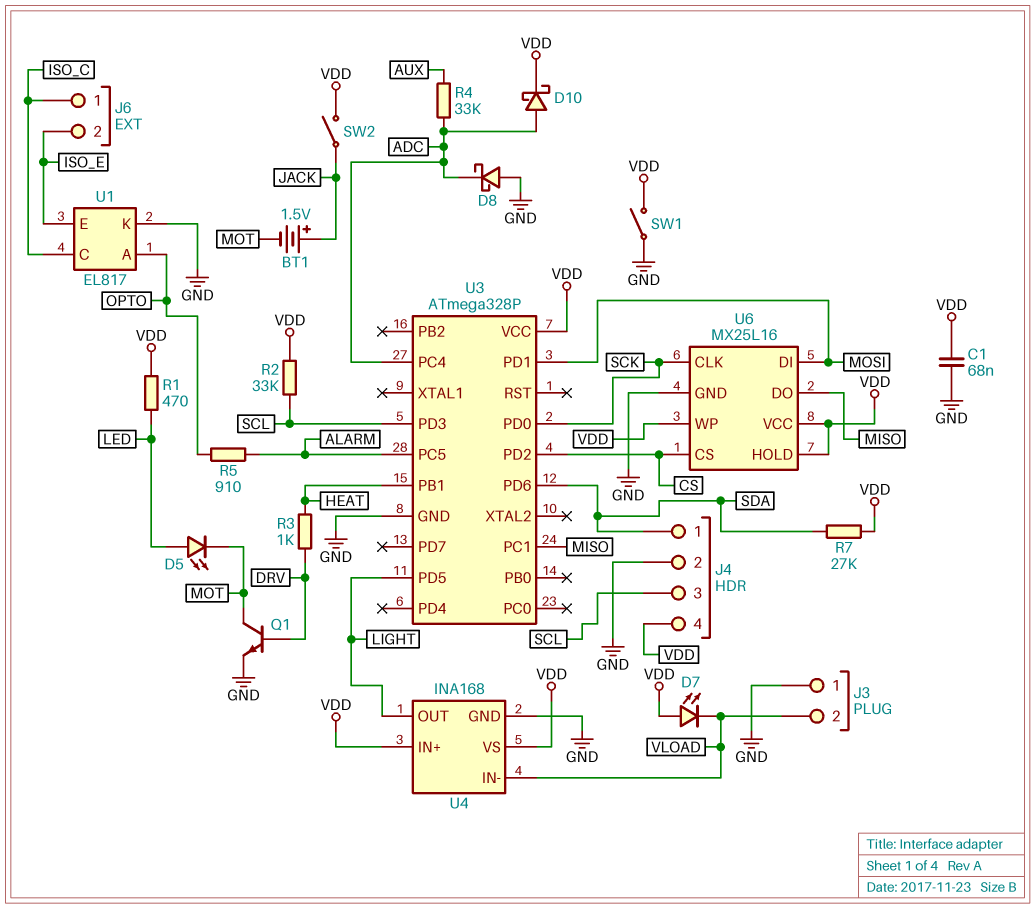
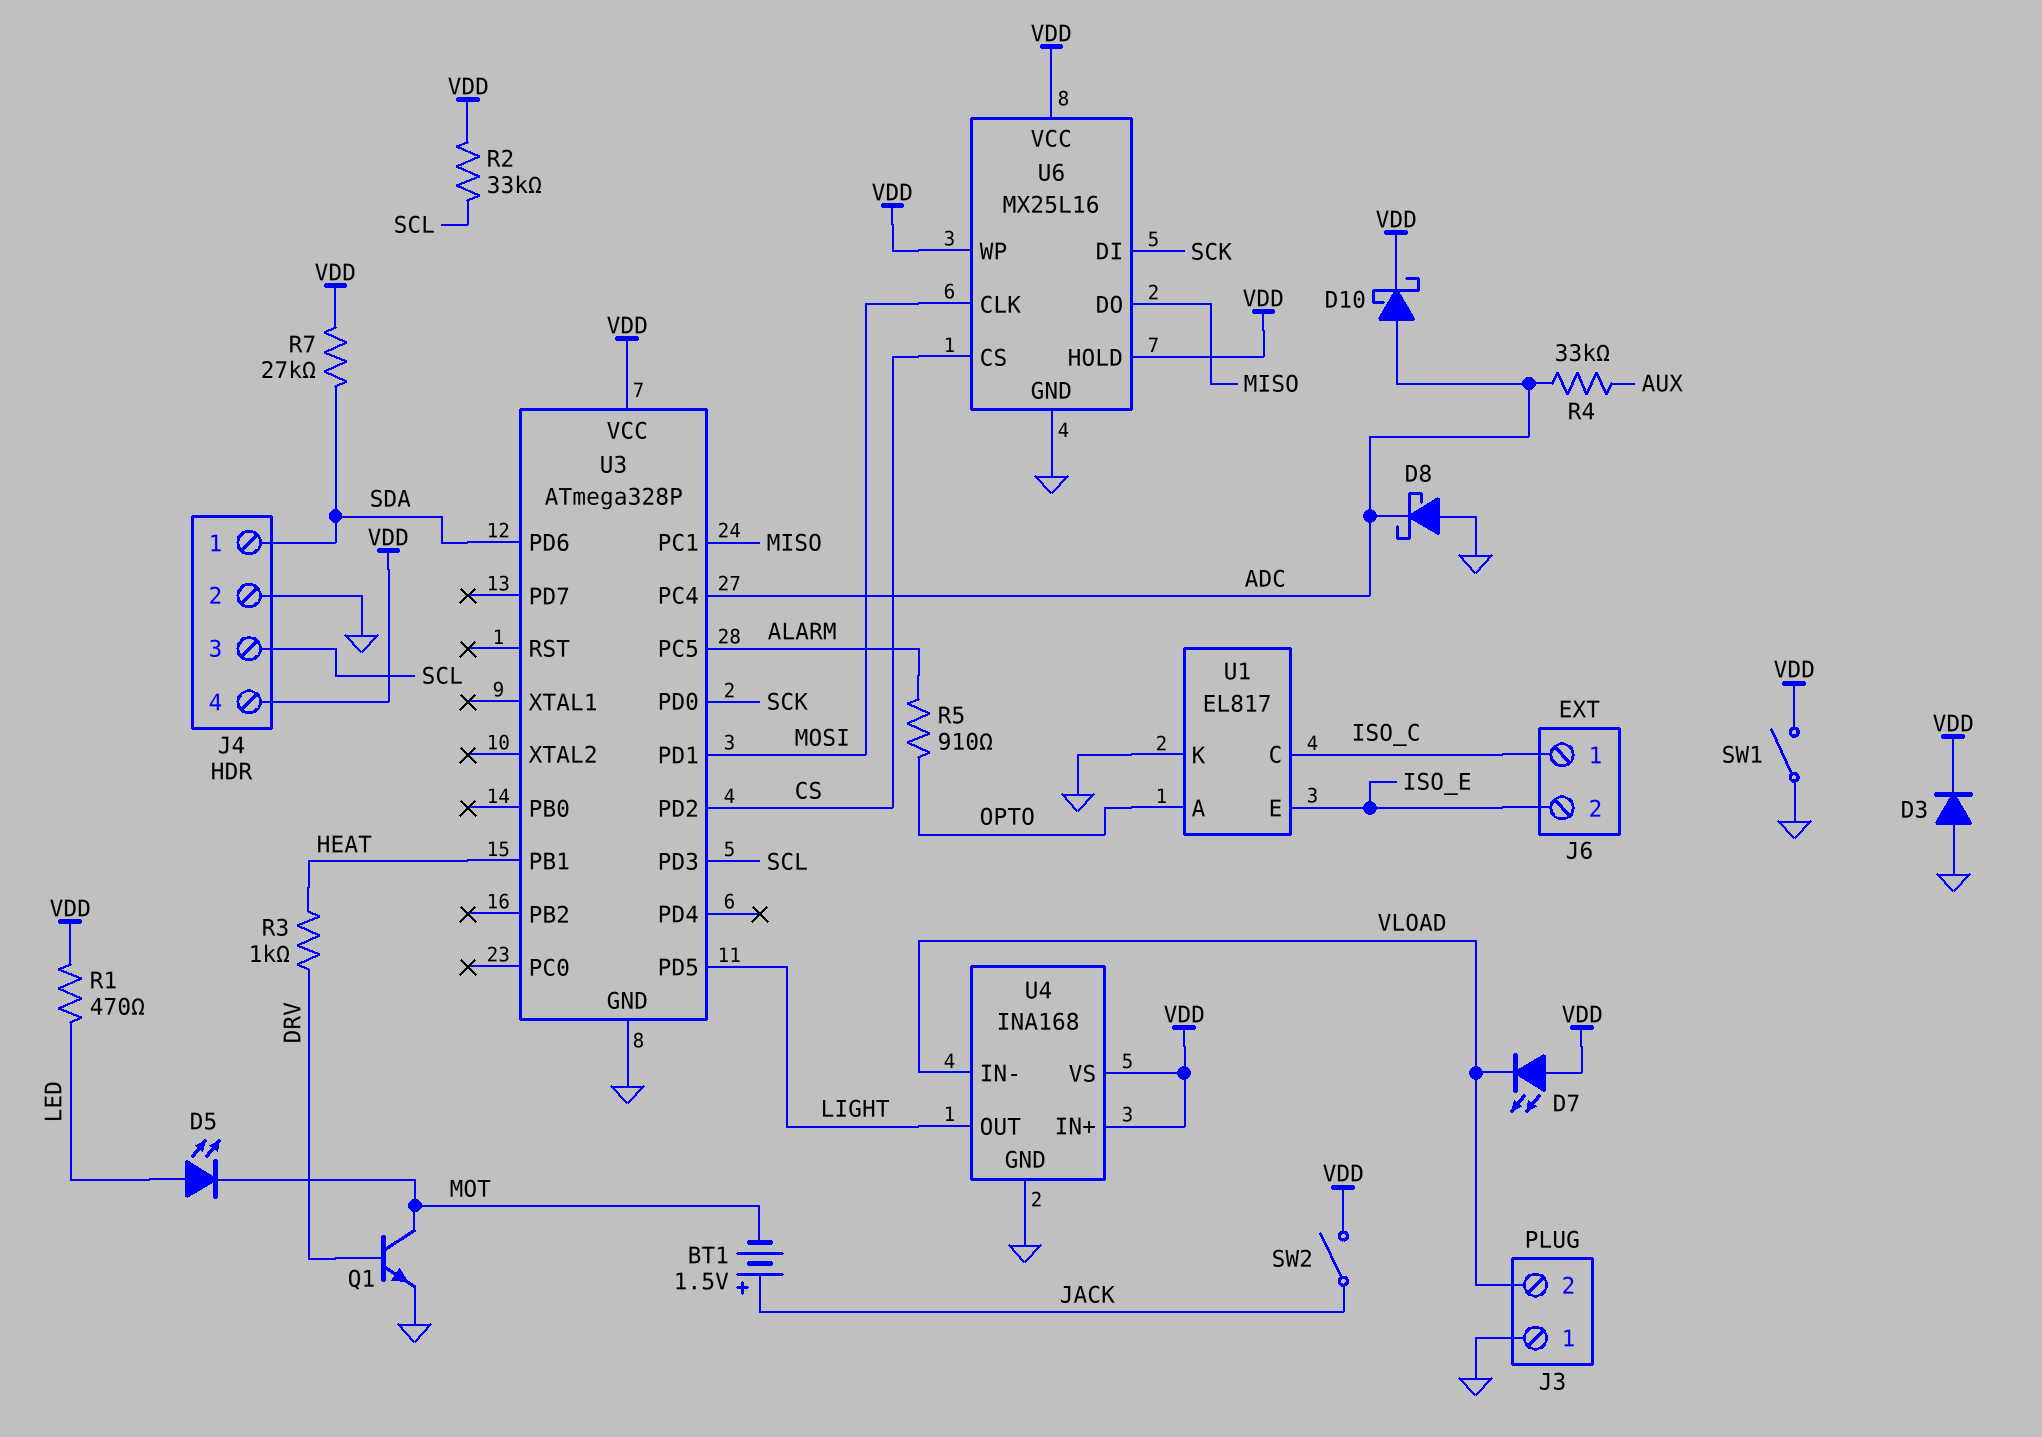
C1: 68nF (GND, VDD) -> none
D3: none -> diode (A GND, K VDD)
U6 pin CLK: SCK -> MOSI
U6 pin DI: MOSI -> SCK

